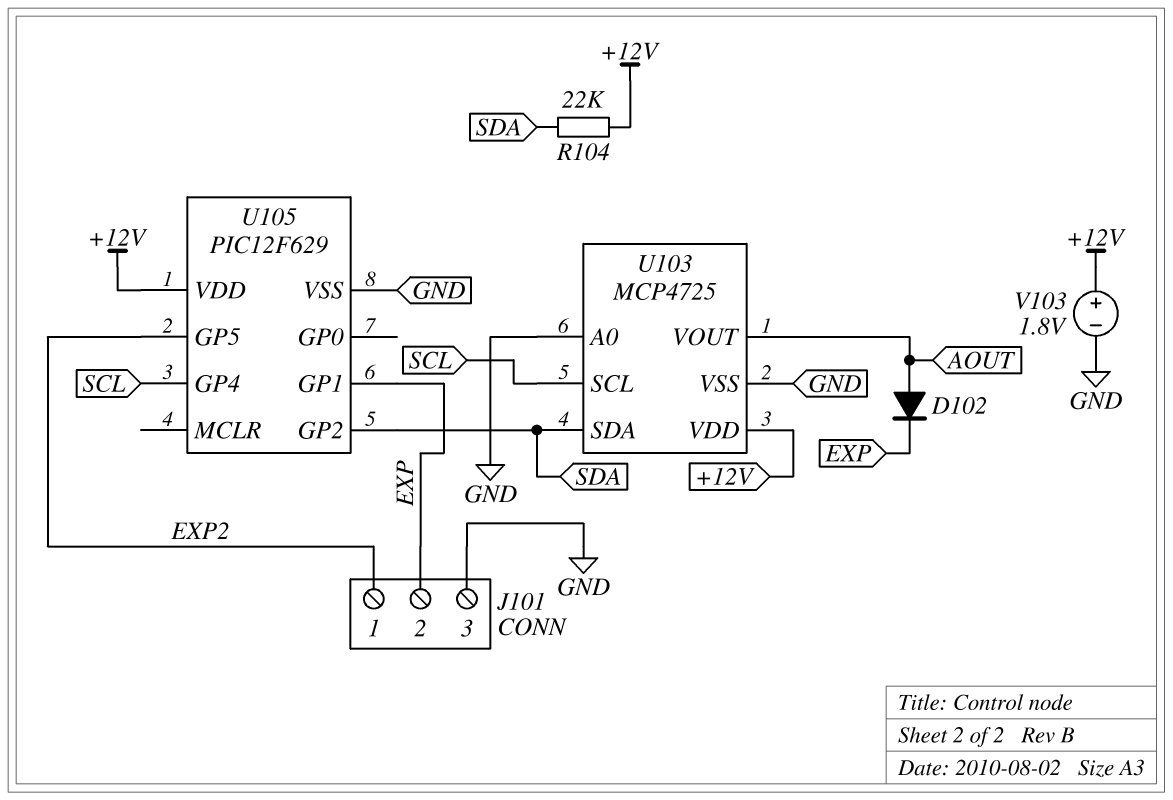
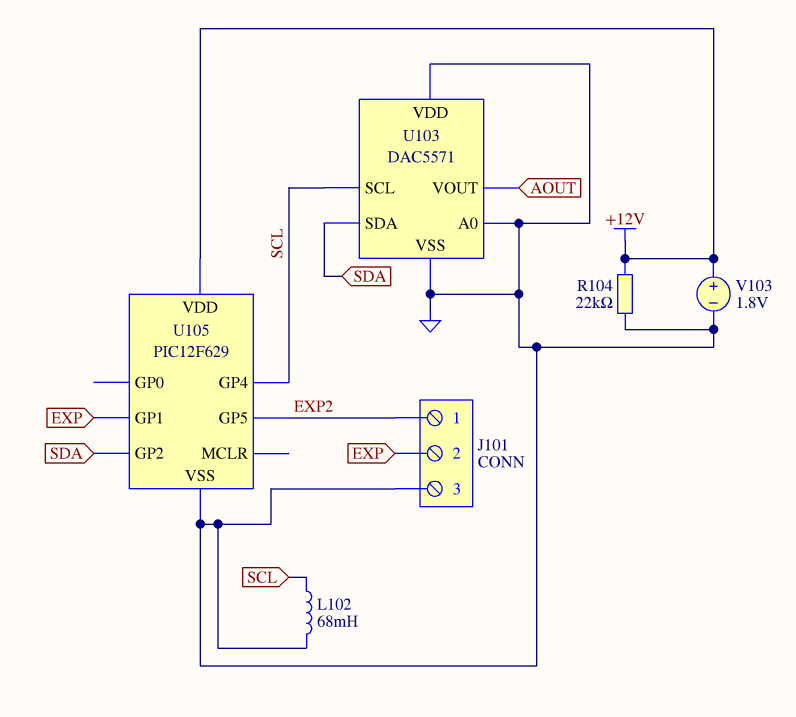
D102: diode (A AOUT, K EXP) -> none
L102: none -> 68mH (GND, SCL)
R104: 22k (+12V, SDA) -> 22k (+12V, GND)
U103: MCP4725 -> DAC5571
U103 pin VDD: +12V -> GND

